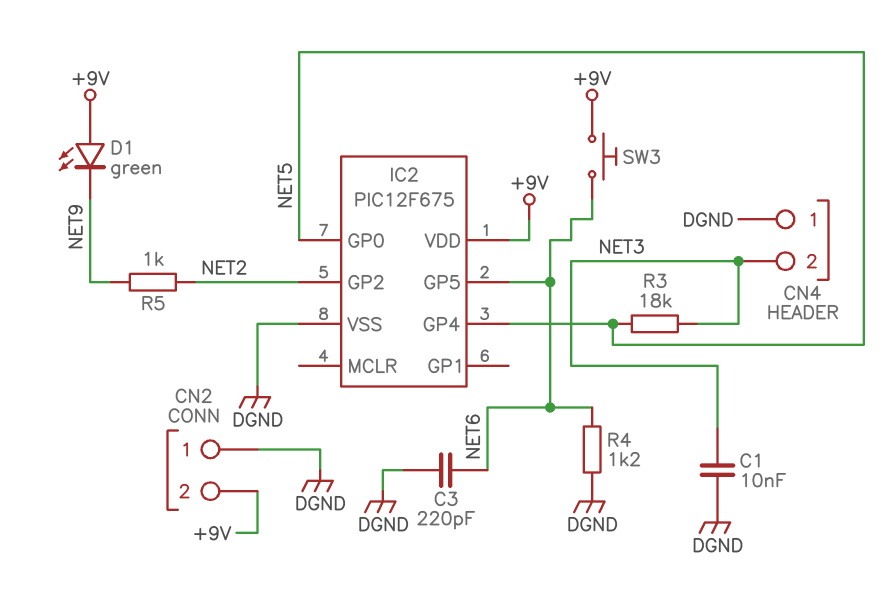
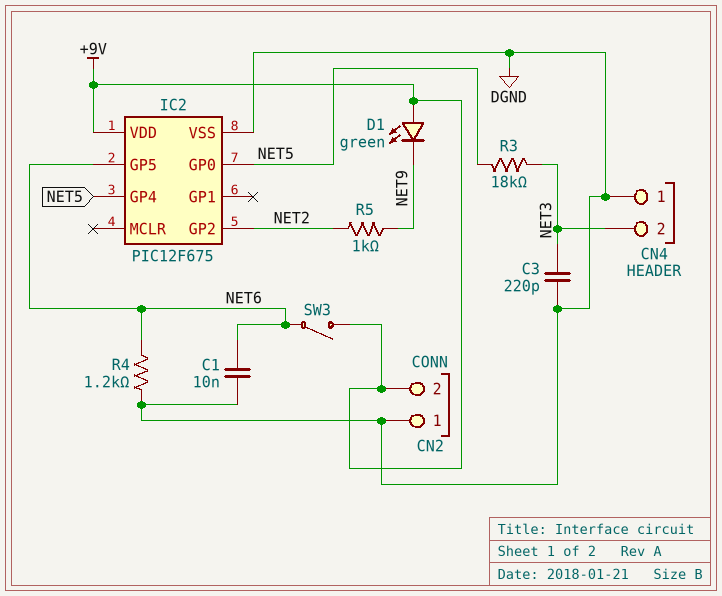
C1: 10nF (DGND, NET3) -> 10nF (DGND, NET6)
C3: 220pF (DGND, NET6) -> 220pF (DGND, NET3)
SW3: button (+9V, NET6) -> switch (+9V, NET6)

